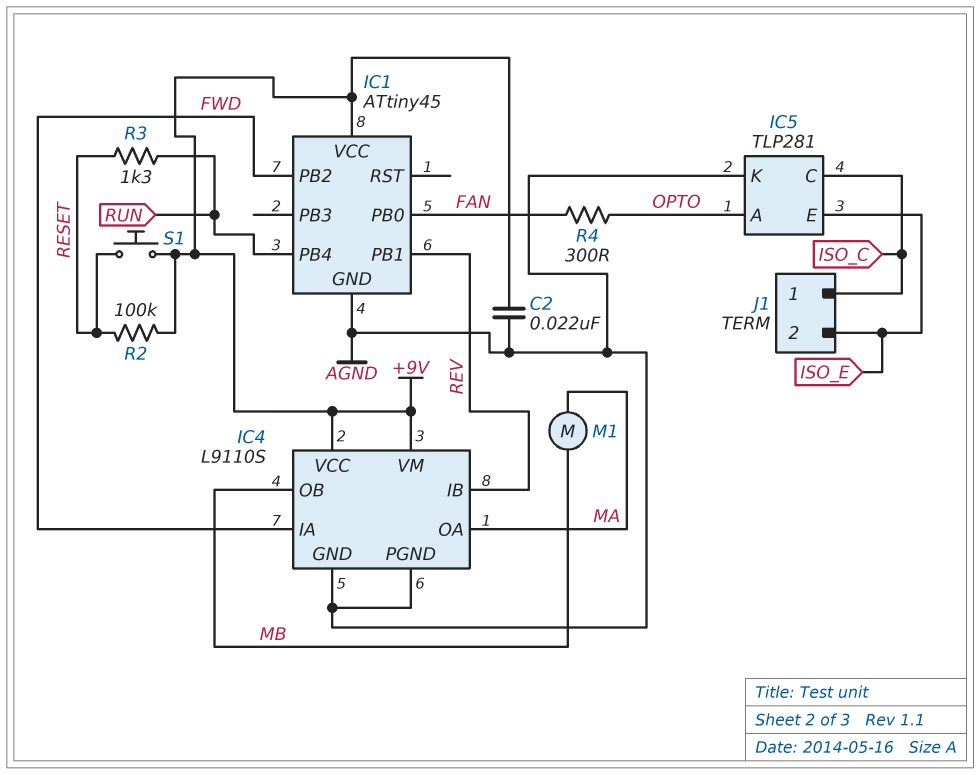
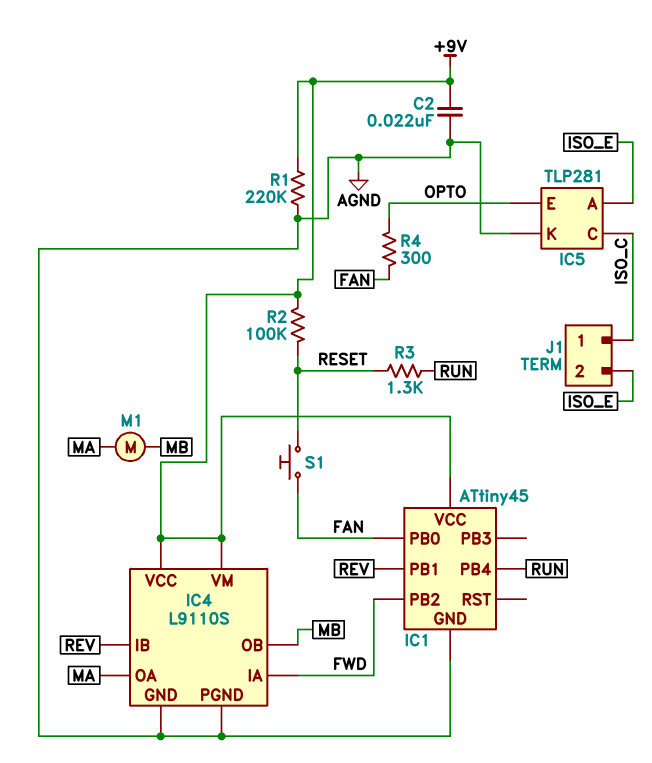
IC5 pin A: OPTO -> ISO_E
IC5 pin E: ISO_E -> OPTO
R1: none -> 220k (+9V, AGND)
S1: button (+9V, RESET) -> button (FAN, RESET)

